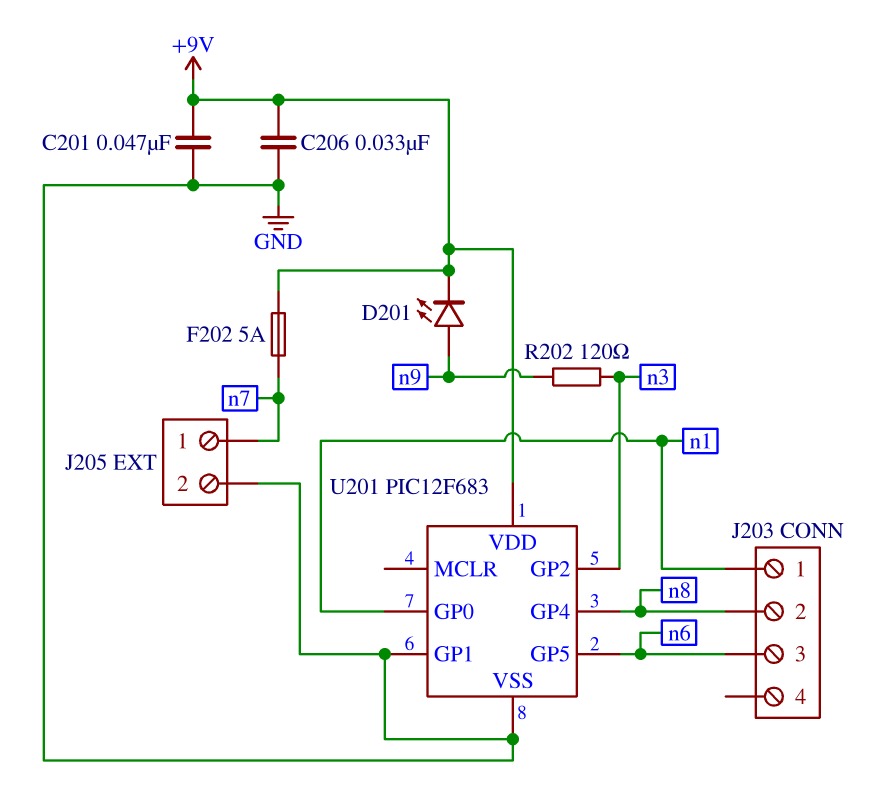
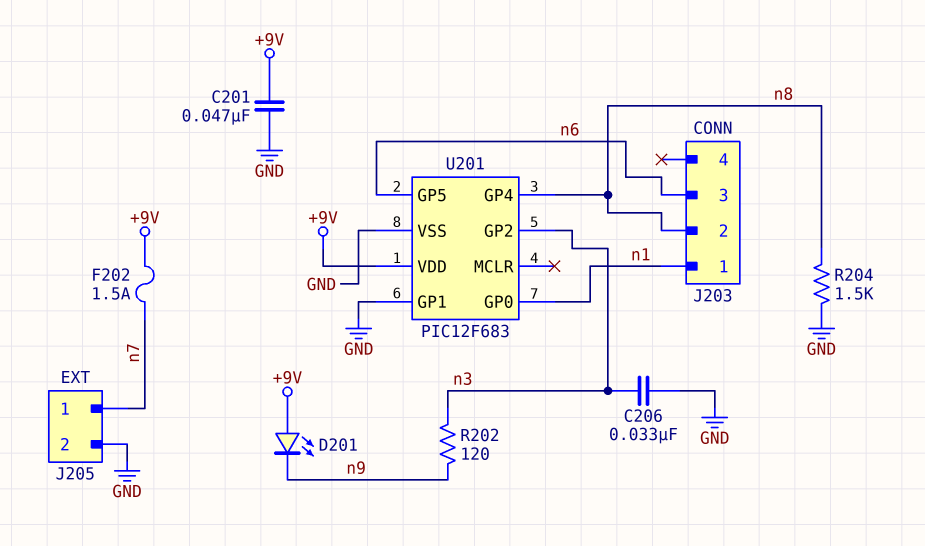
C206: 33nF (+9V, GND) -> 33nF (GND, n3)
D201: LED (A n9, K +9V) -> LED (A +9V, K n9)
F202: 5A (+9V, n7) -> 1.5A (+9V, n7)
R204: none -> 1.5k (GND, n8)

